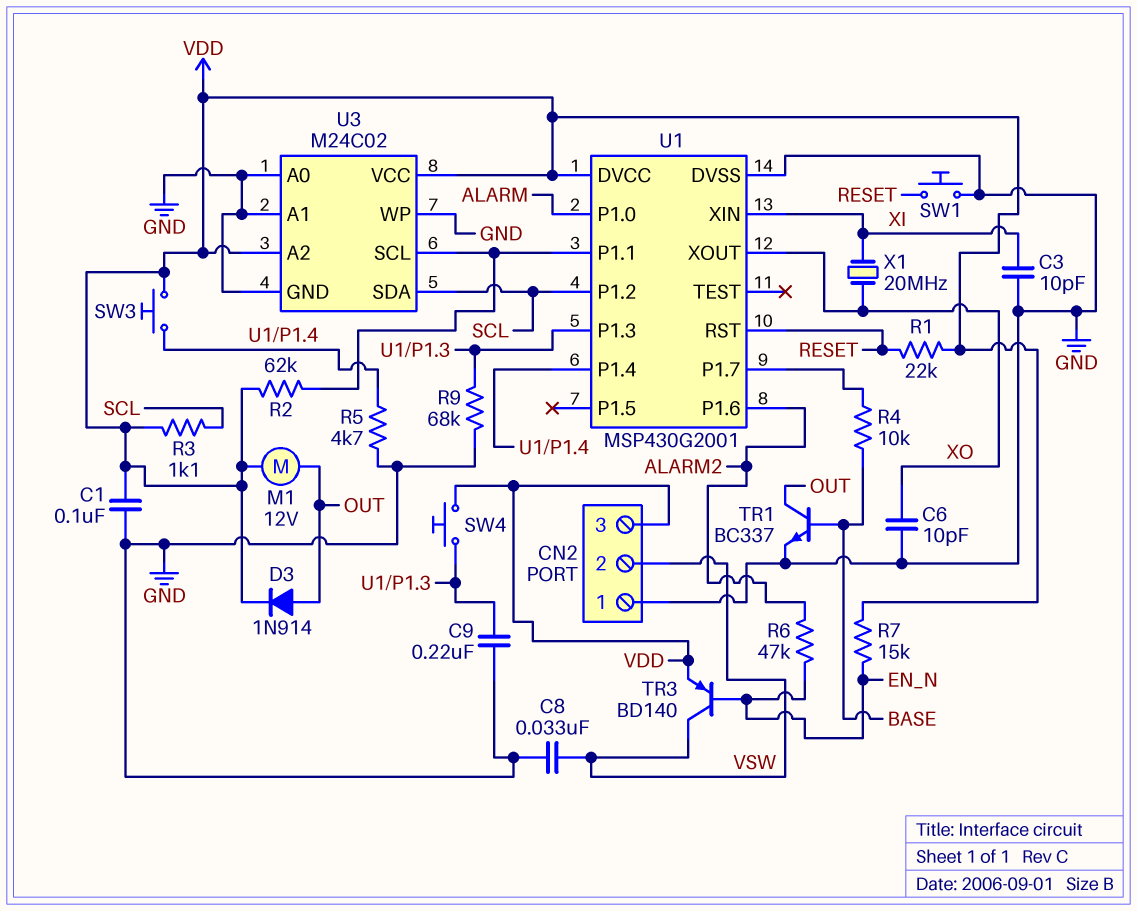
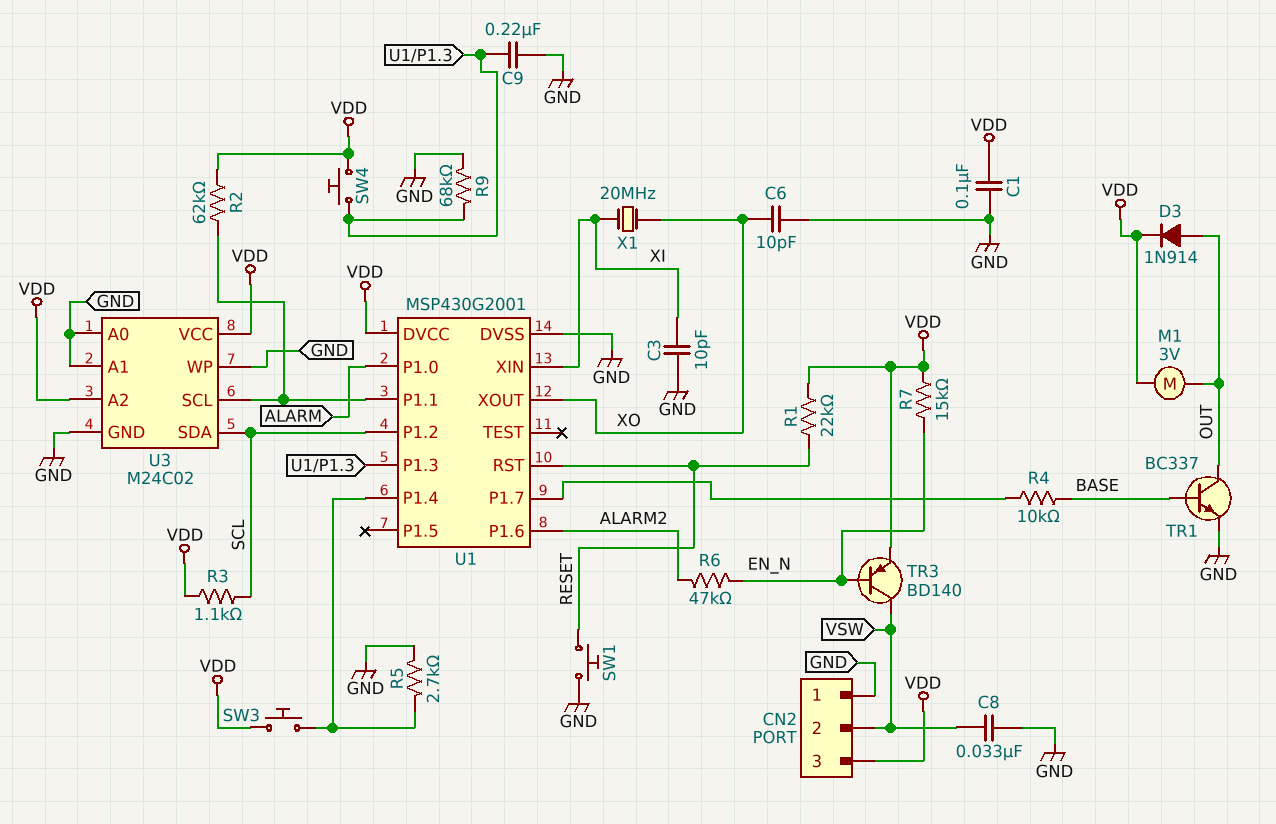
M1: motor 12V (OUT, VDD) -> motor 3V (OUT, VDD)
R5: 4.7k (GND, U1/P1.4) -> 2.7k (GND, U1/P1.4)

